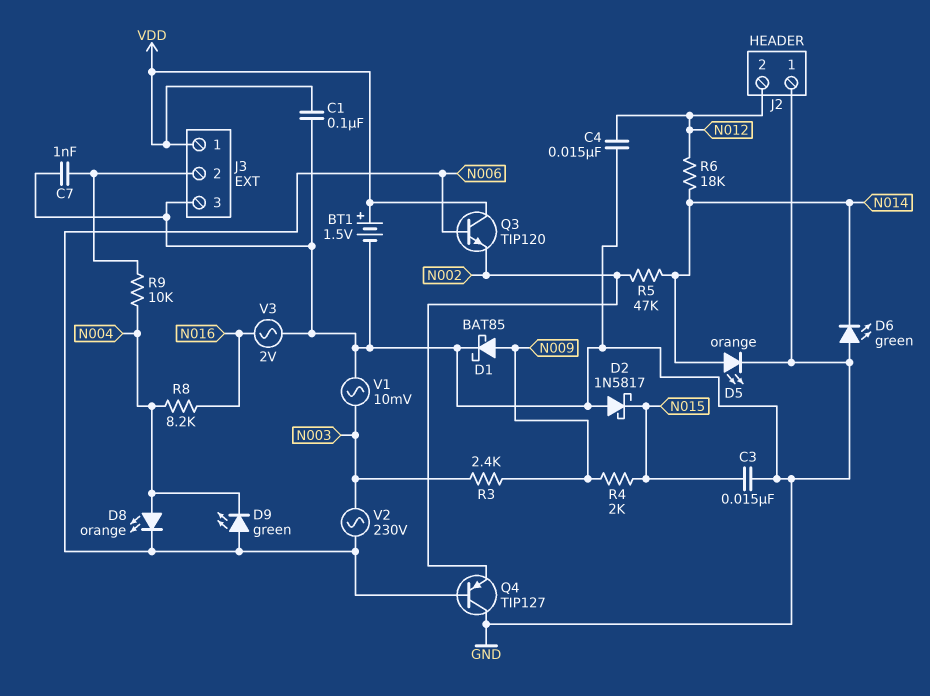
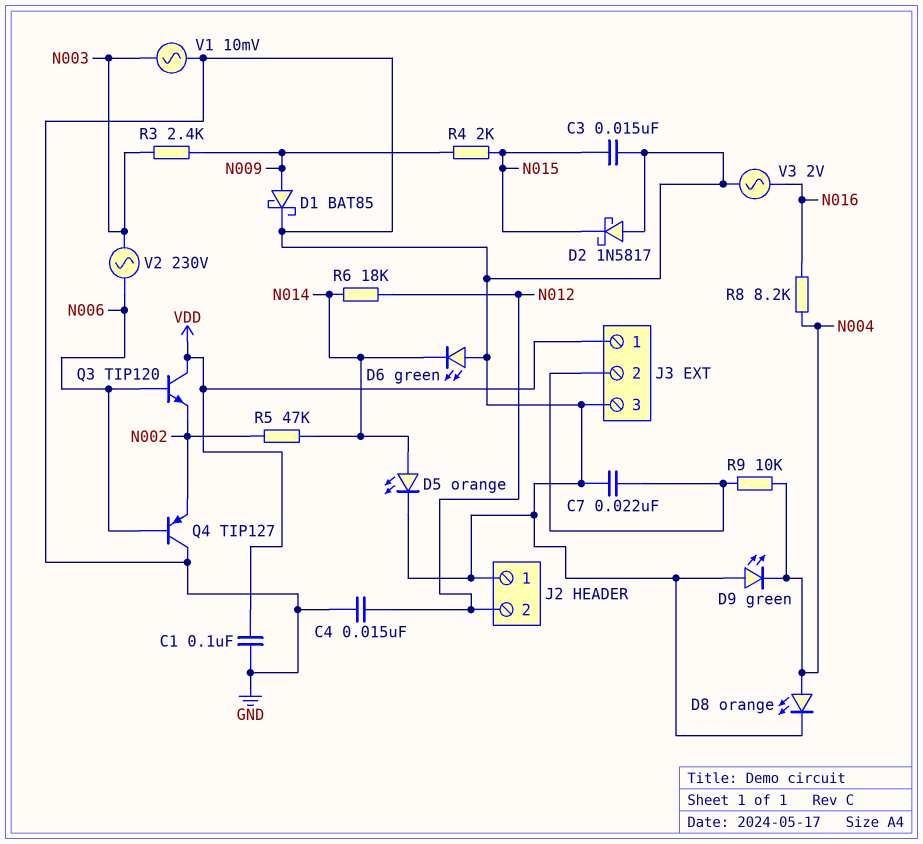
BT1: 1.5V (plus VDD, minus GND) -> none
C7: 1nF (GND, J3/2) -> 22nF (GND, J3/2)
D8: LED orange (A N004, K N006) -> LED orange (A N004, K GND)
D9: LED green (A N006, K N004) -> LED green (A GND, K N004)

